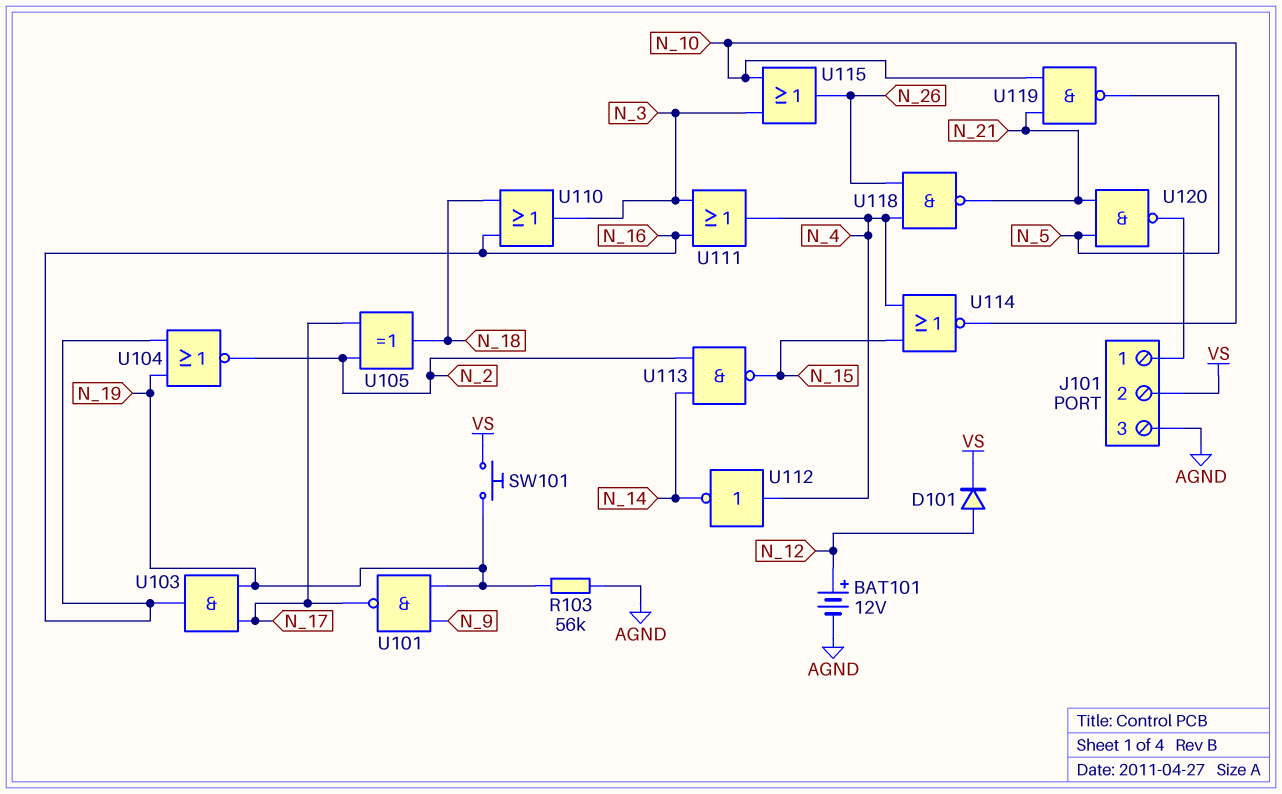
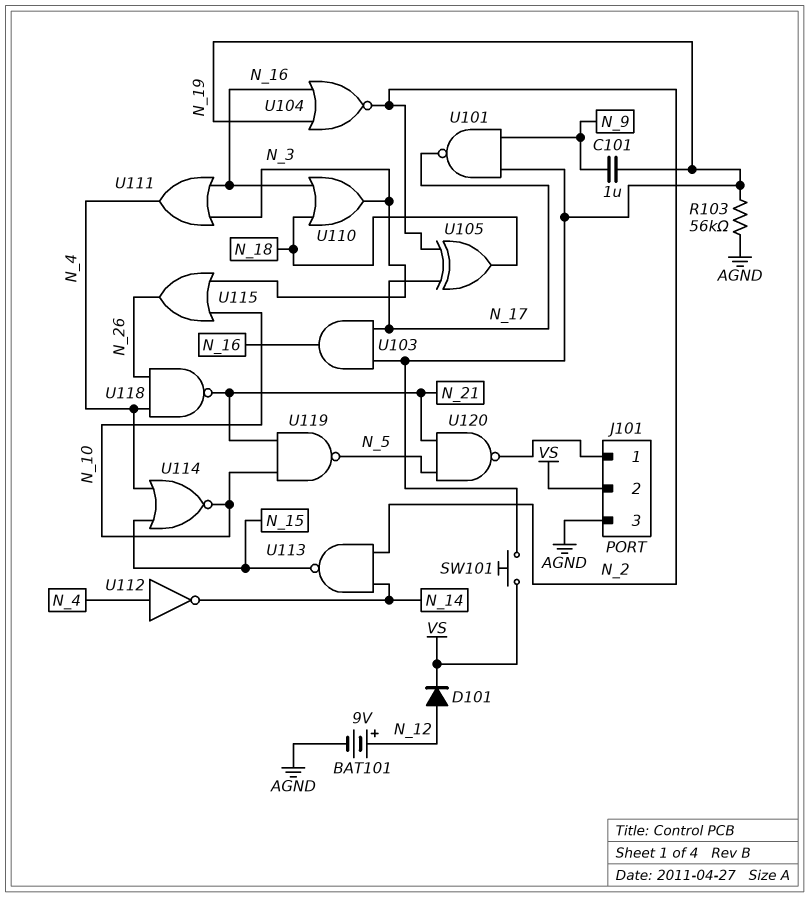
BAT101: 12V (plus N_12, minus AGND) -> 9V (plus N_12, minus AGND)
C101: none -> 1uF (N_9, N_19)

